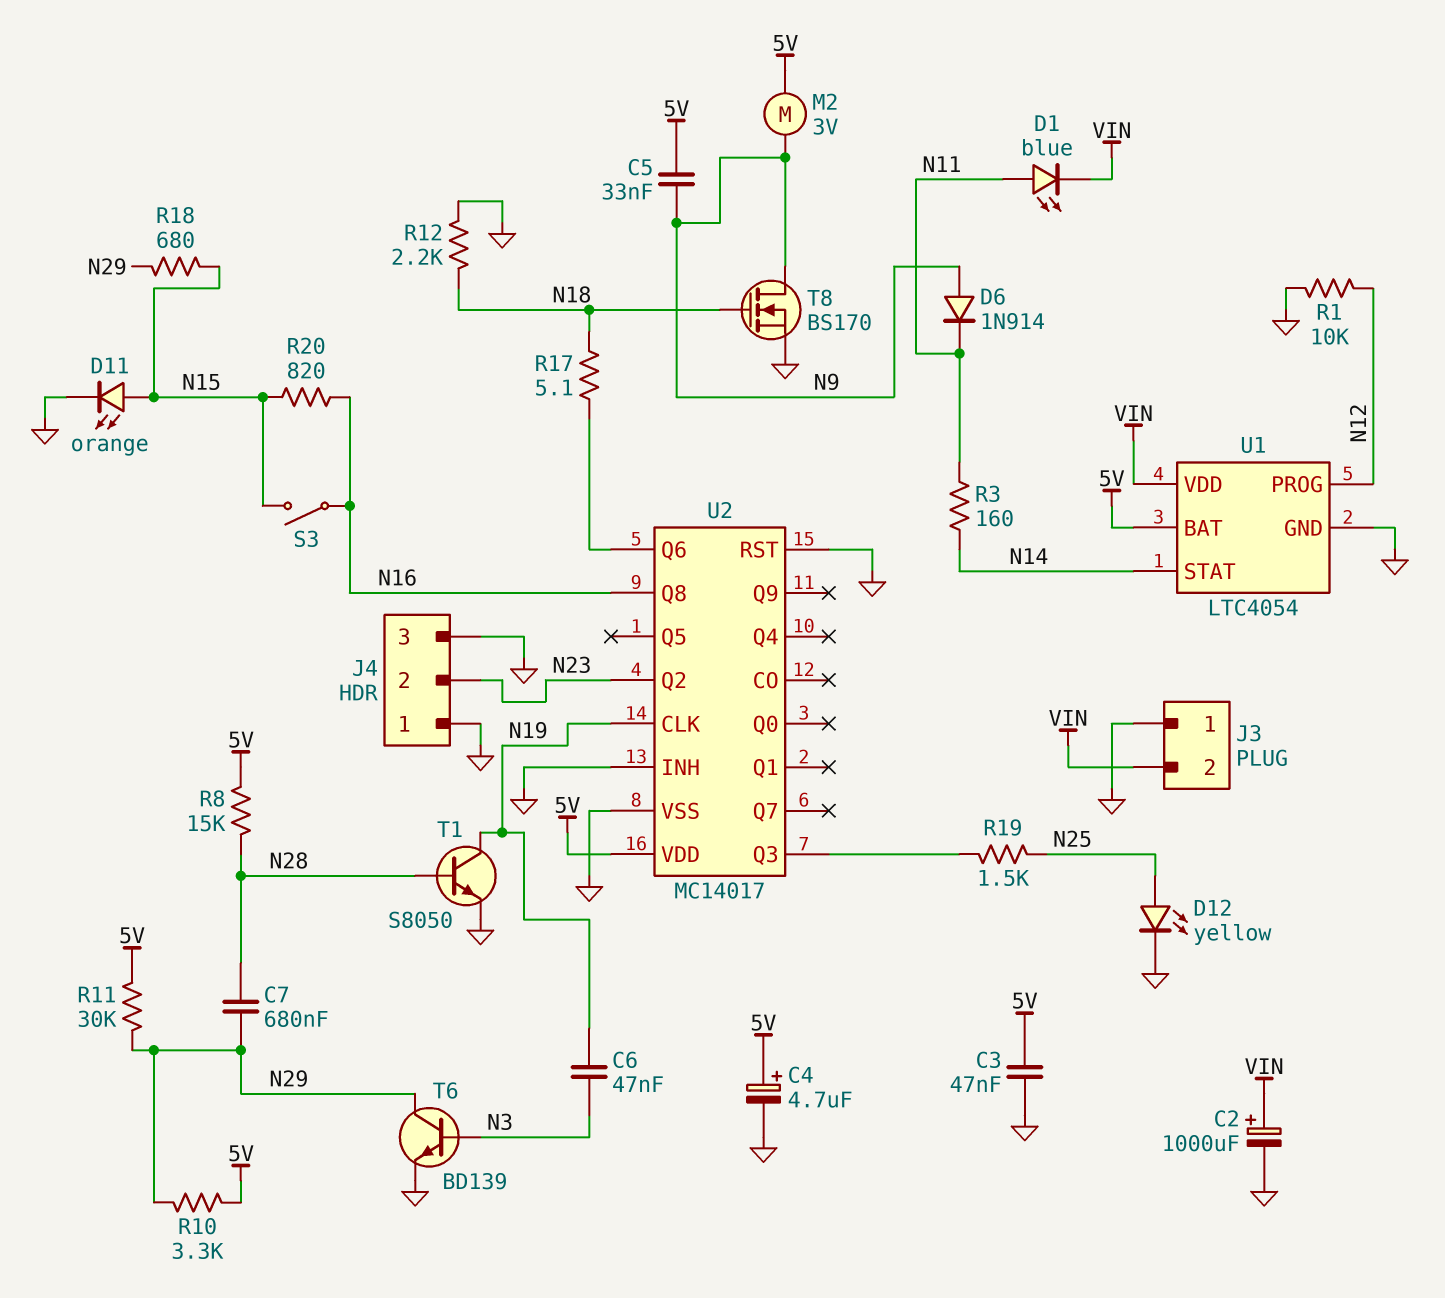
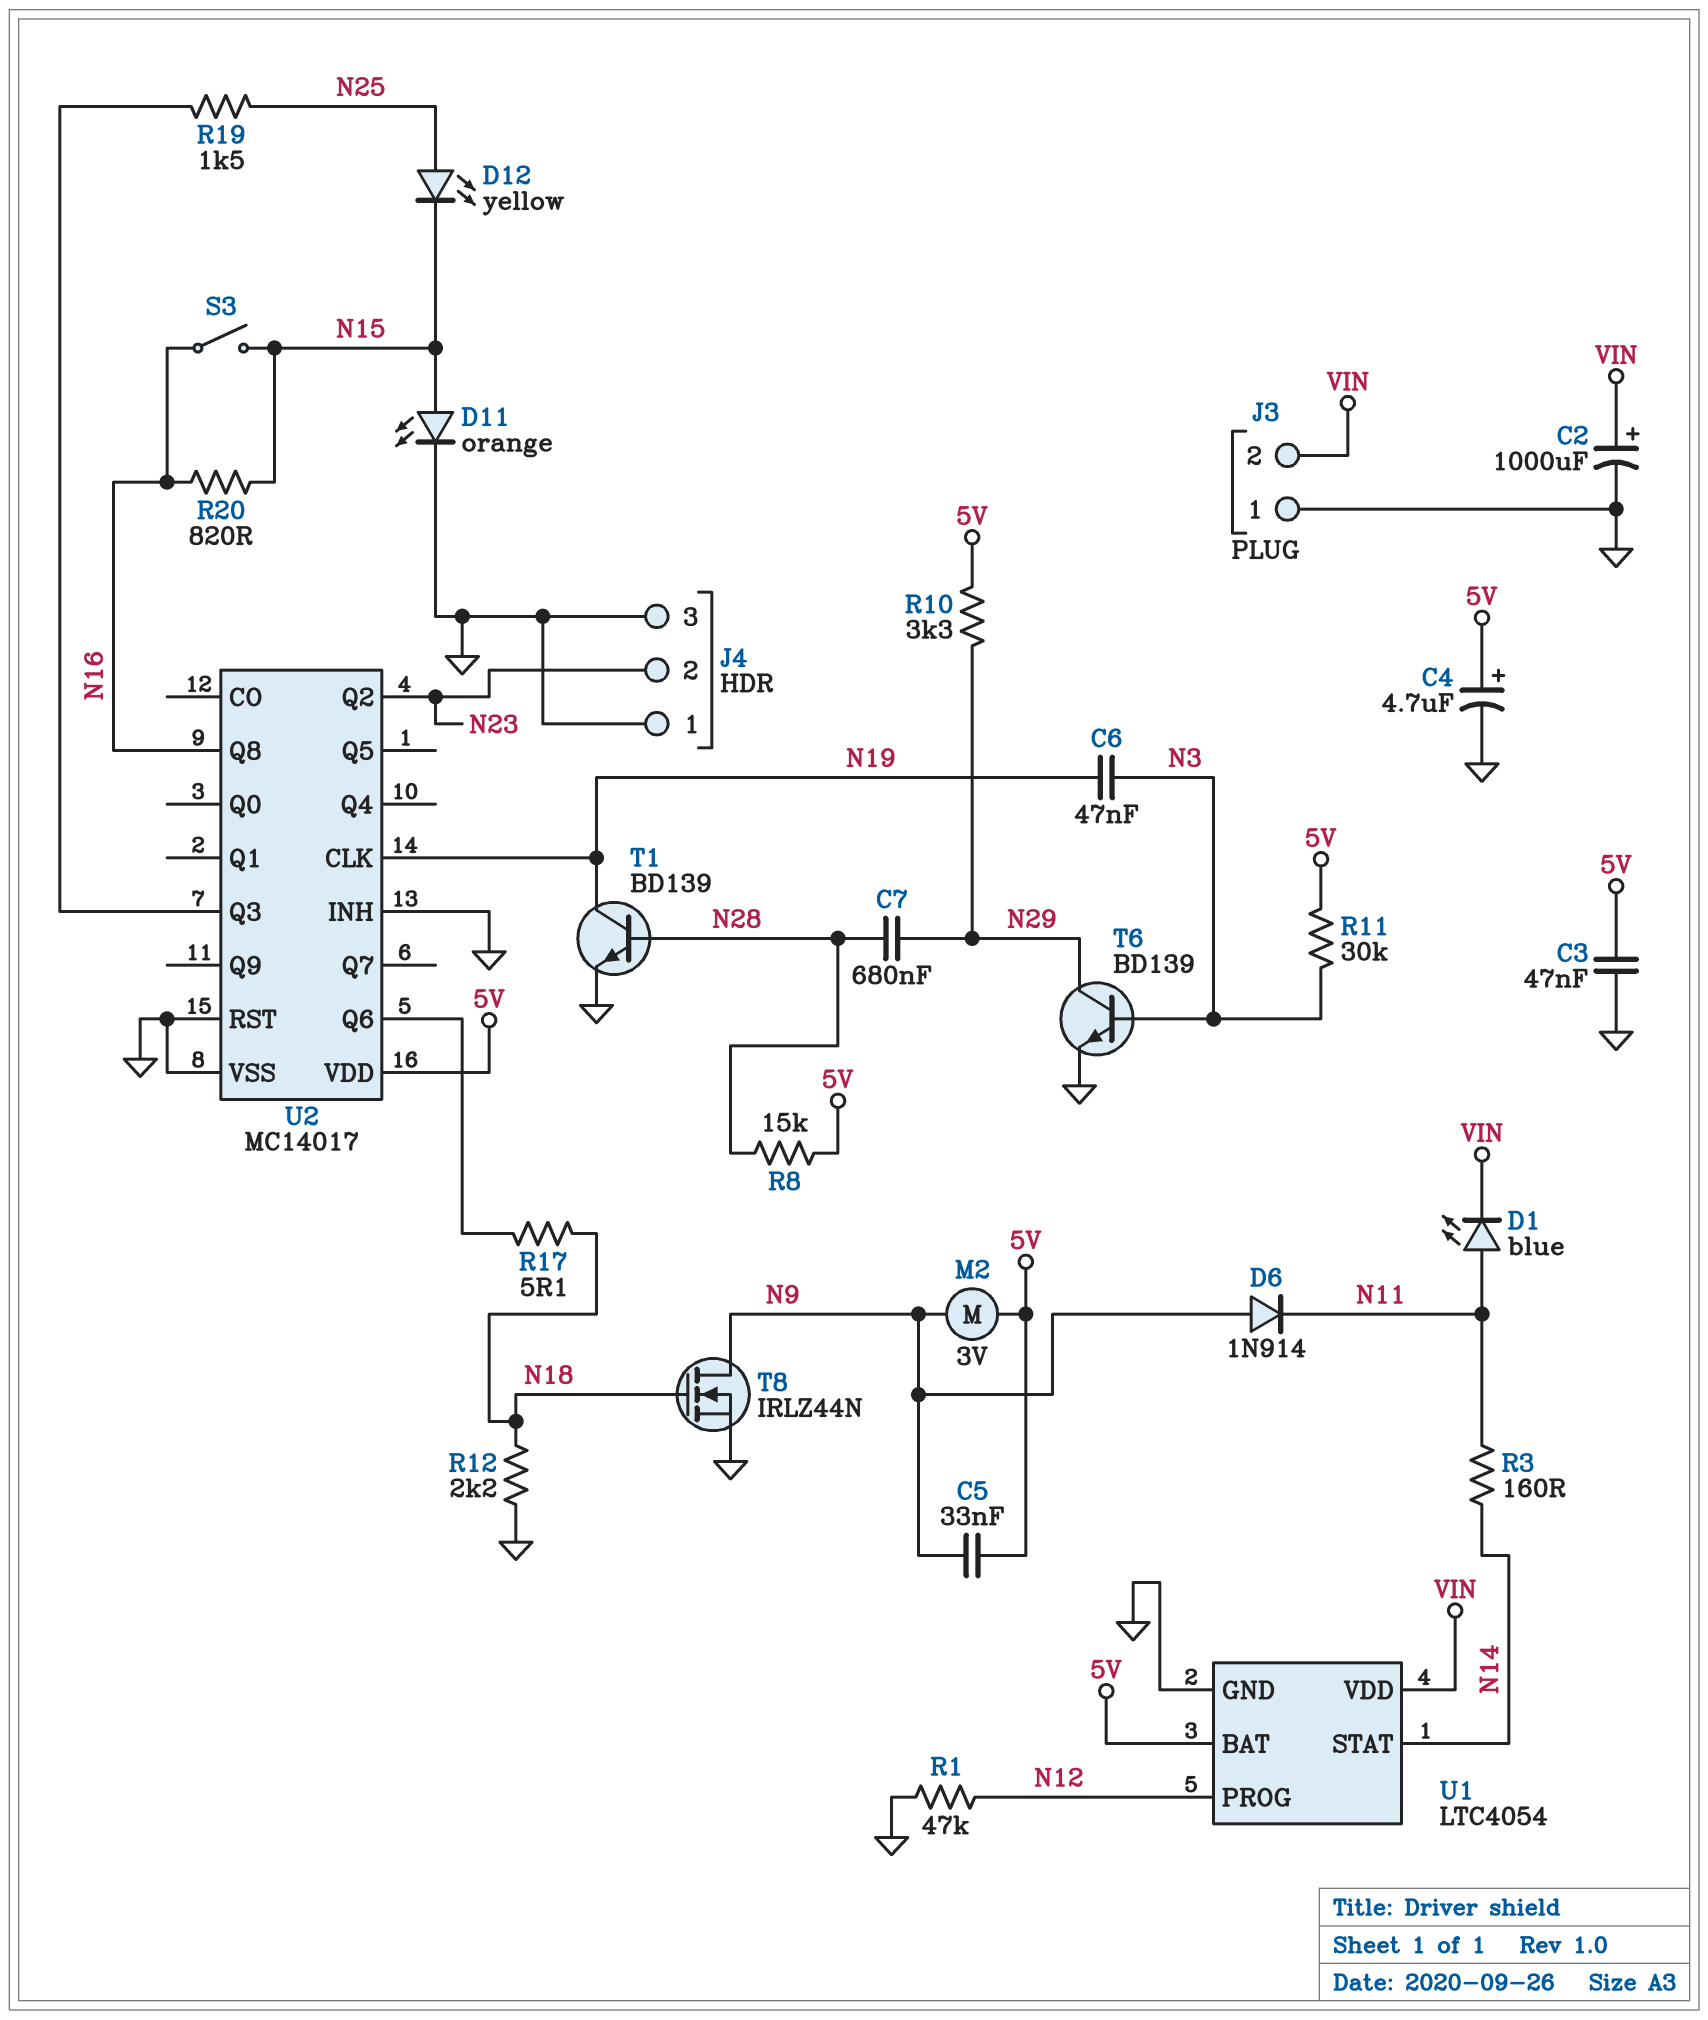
D12: LED yellow (A N25, K GND) -> LED yellow (A N25, K N15)
R1: 10k (GND, N12) -> 47k (GND, N12)
R11: 30k (5V, N29) -> 30k (5V, N3)
R18: 680 (N15, N29) -> none
T1: NPN S8050 (B N28, C N19, E GND) -> NPN BD139 (B N28, C N19, E GND)
T8: NMOS BS170 (G N18, D N9, S GND) -> NMOS IRLZ44N (G N18, D N9, S GND)

